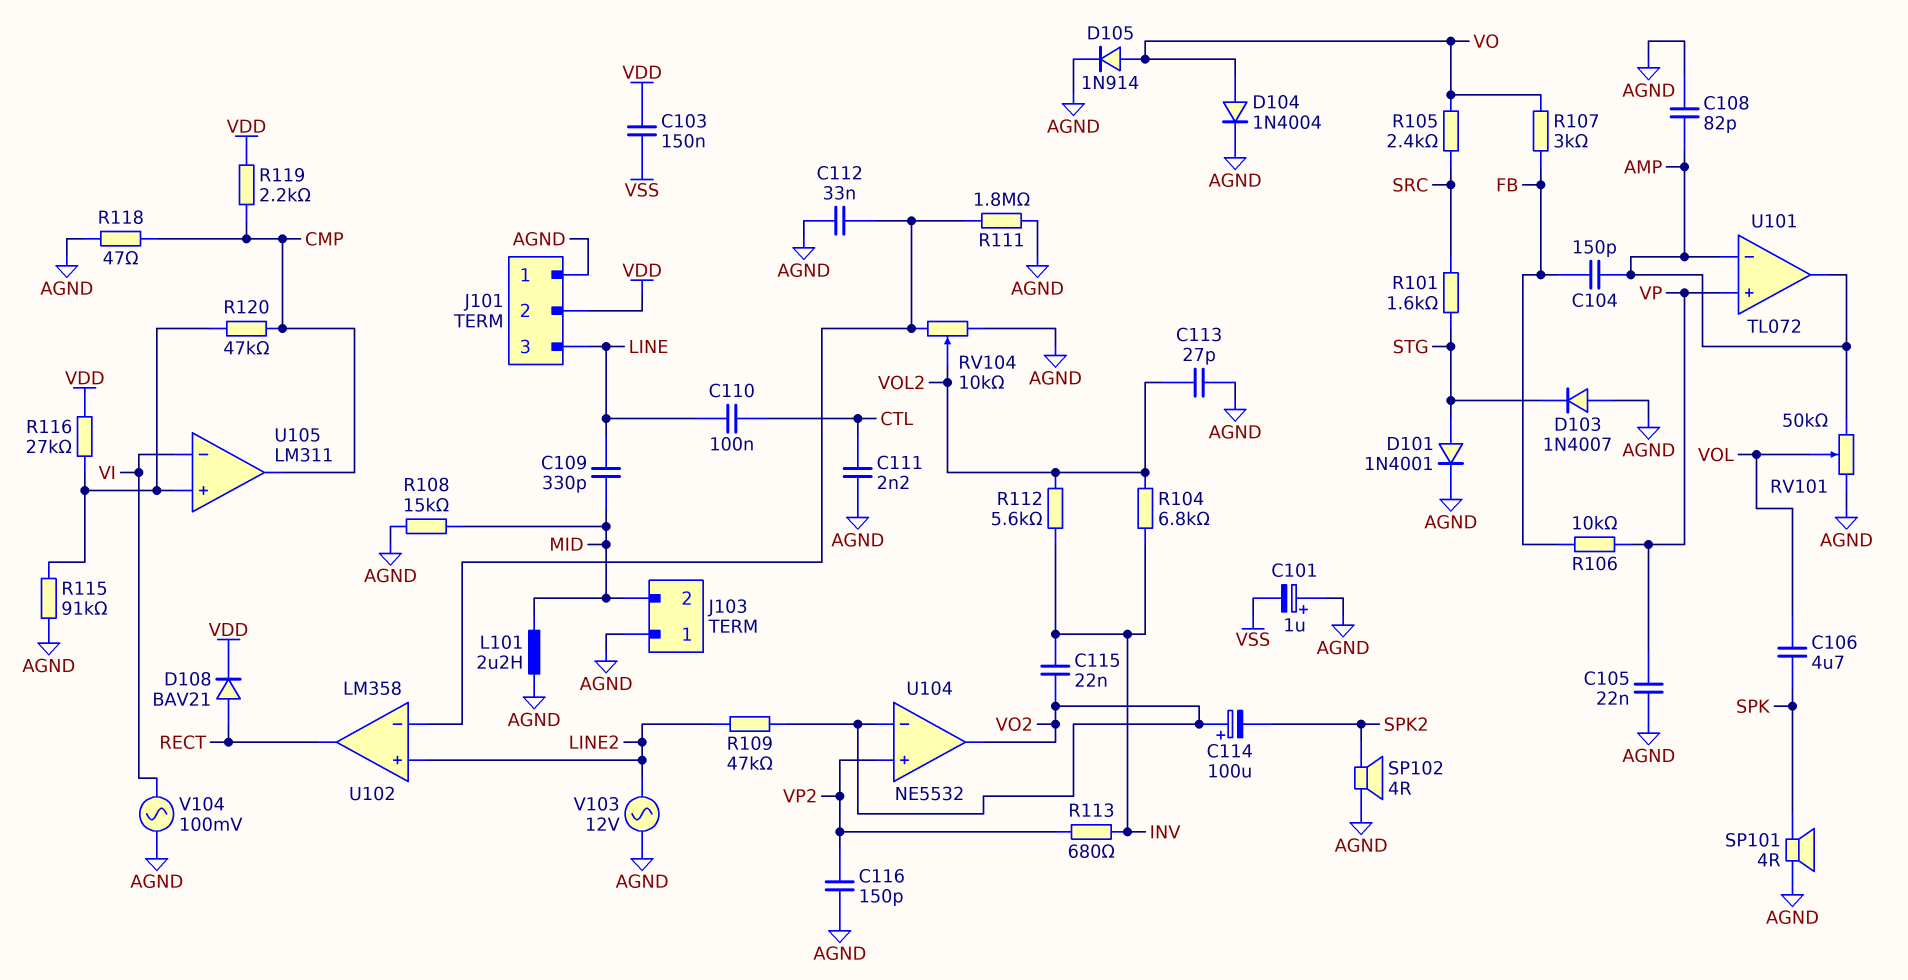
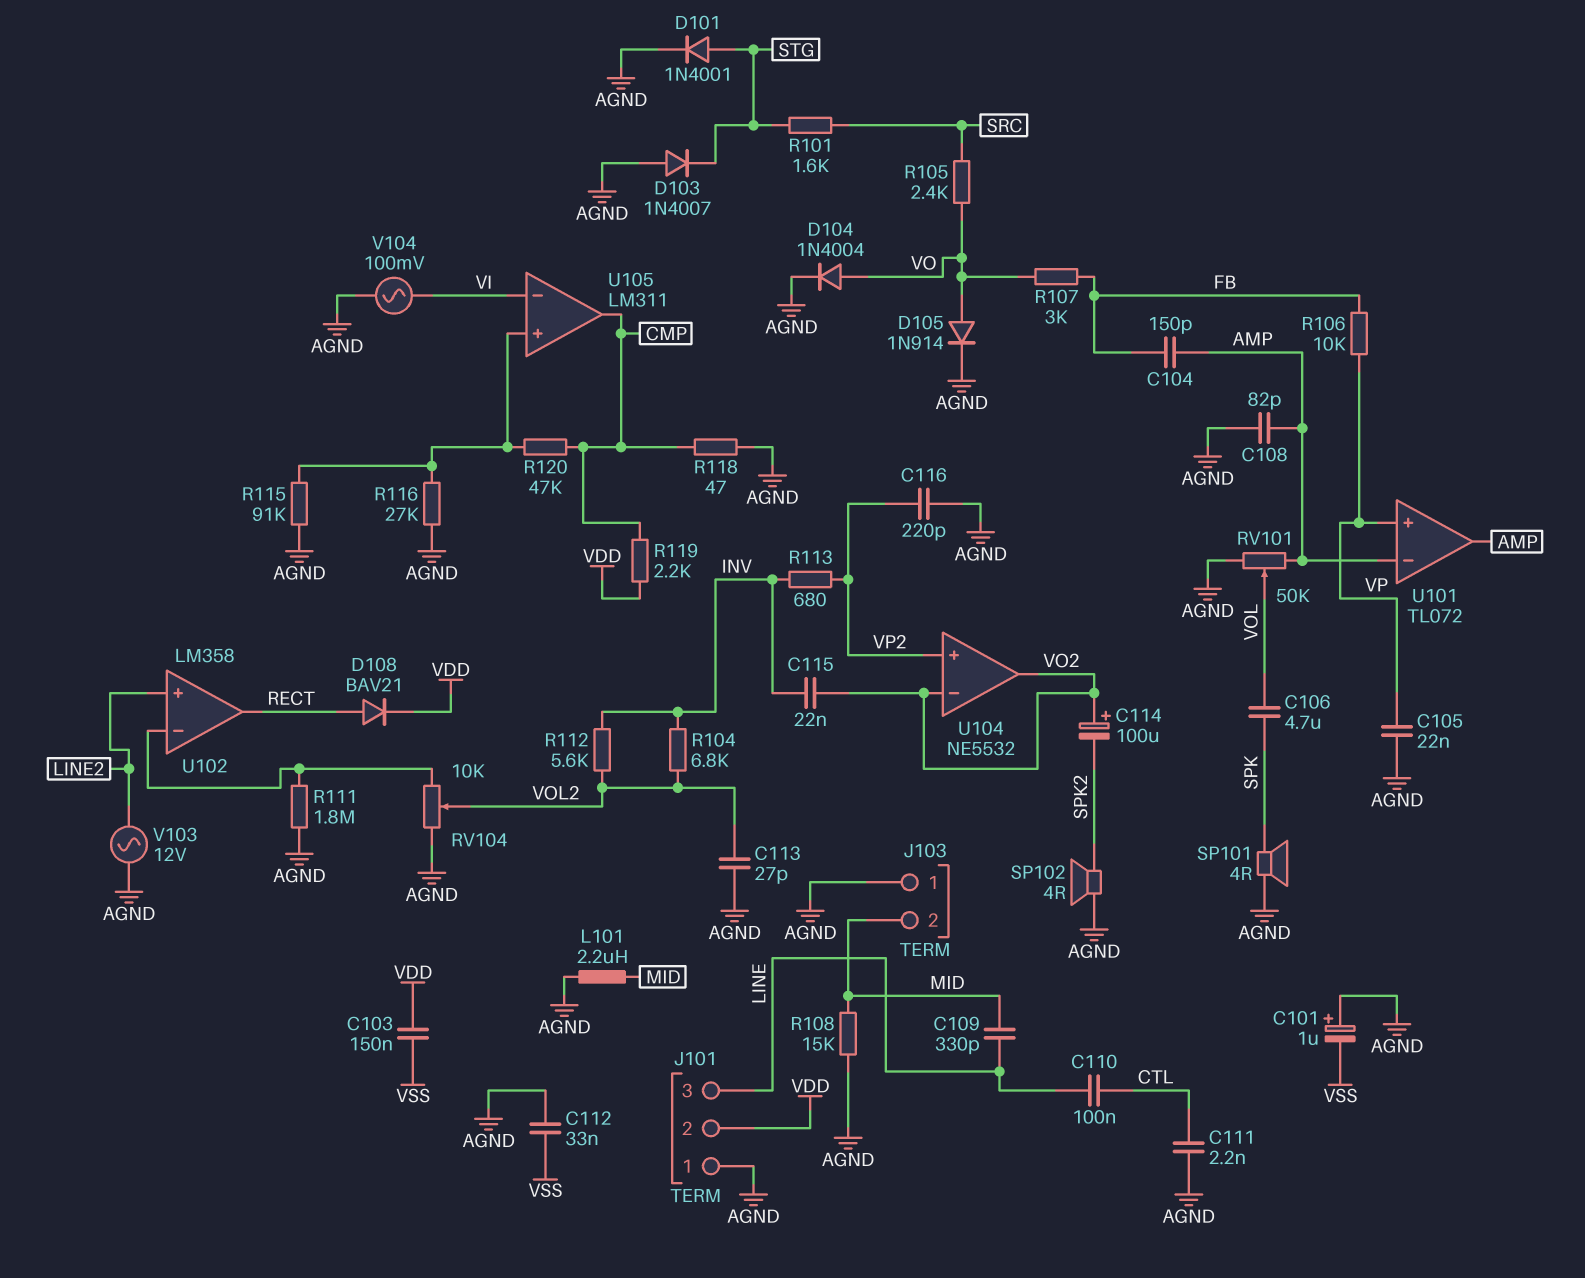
C112: 33nF (AGND, U102/in-) -> 33nF (AGND, VSS)
C116: 150pF (AGND, VP2) -> 220pF (AGND, VP2)
R109: 47k (LINE2, VO2) -> none
R116: 27k (U105/in+, VDD) -> 27k (AGND, U105/in+)

